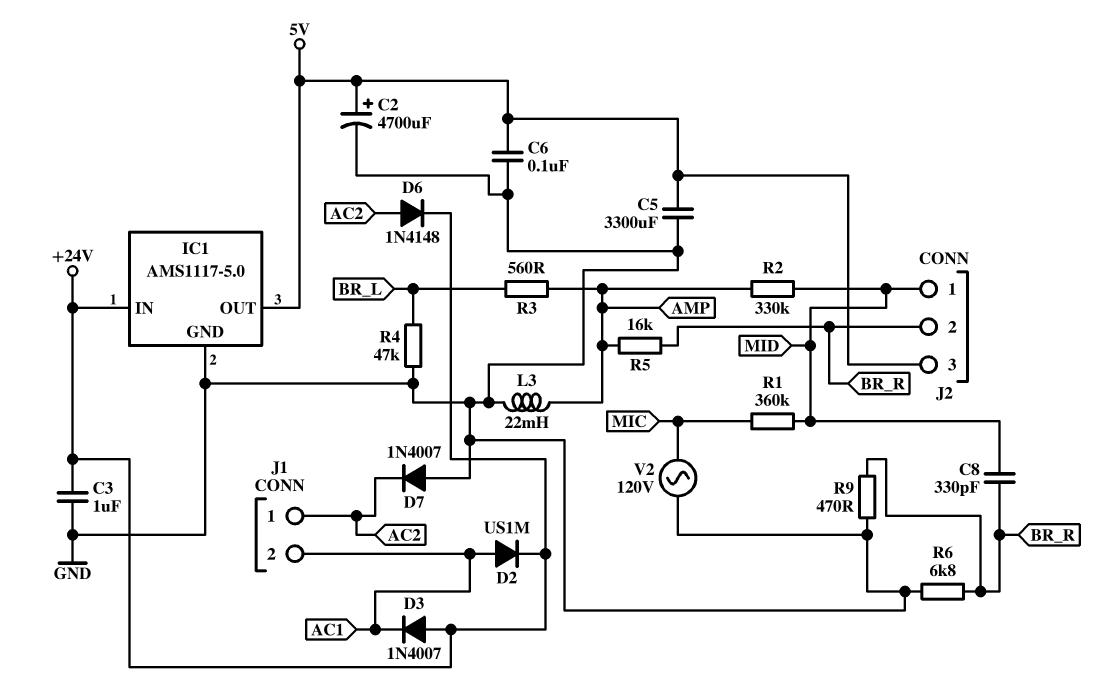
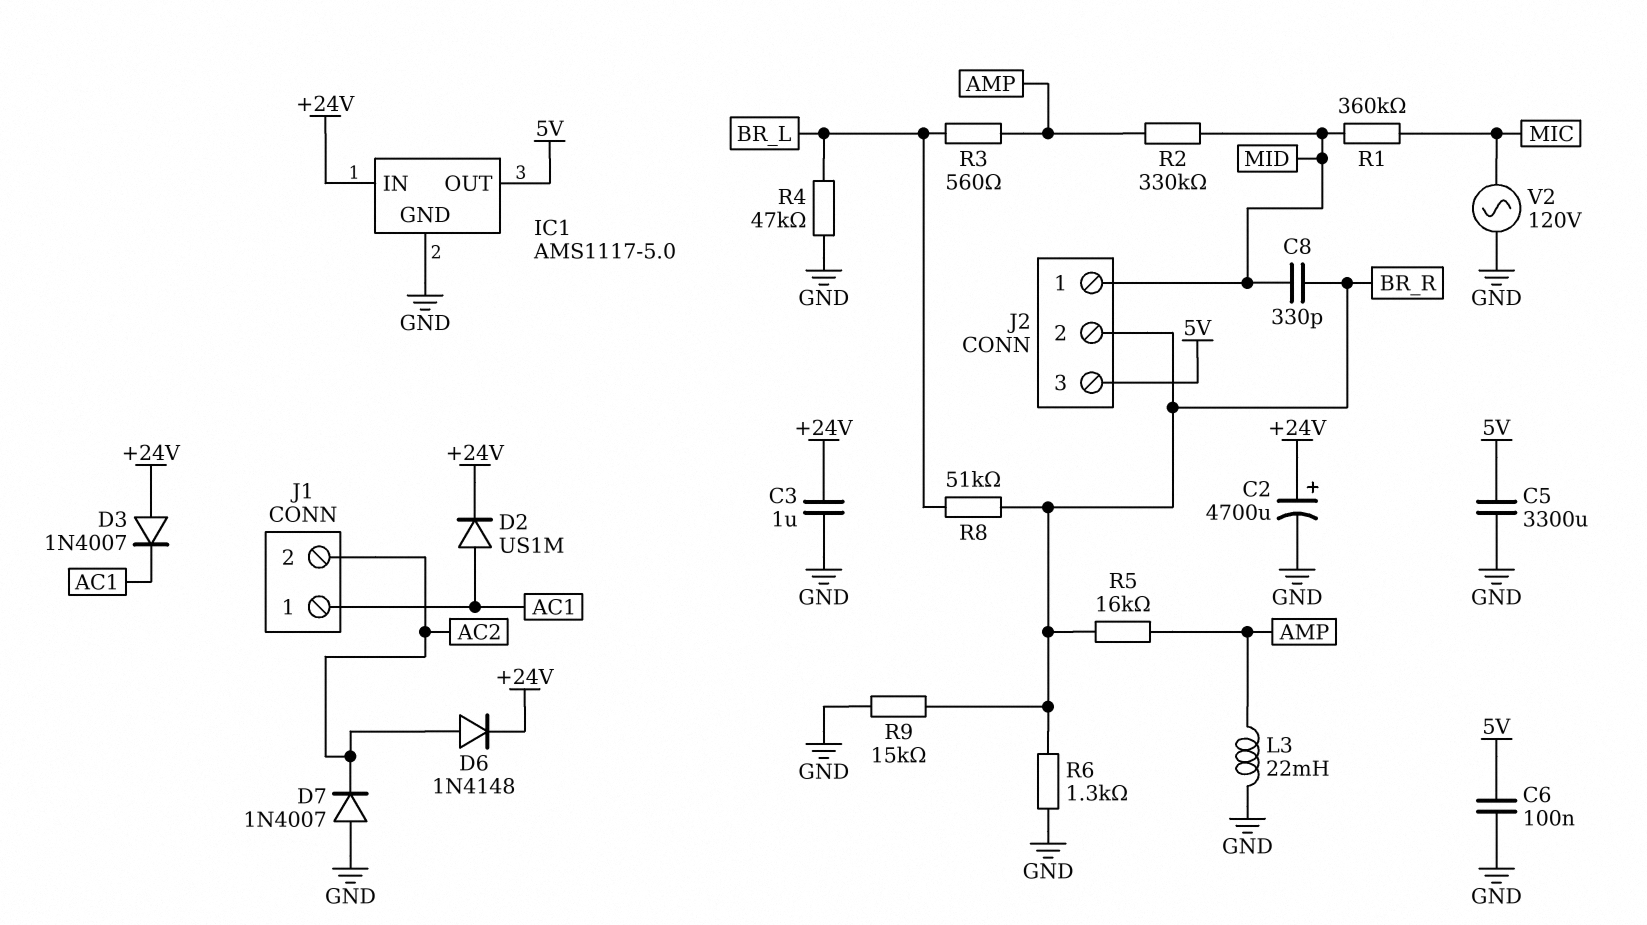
C2: 4700uF (plus 5V, minus GND) -> 4700uF (plus +24V, minus GND)
J1 pin 1: AC2 -> AC1
J1 pin 2: AC1 -> AC2
R6: 6.8k (BR_R, GND) -> 1.3k (BR_R, GND)
R8: none -> 51k (BR_L, BR_R)
R9: 470 (BR_R, GND) -> 15k (BR_R, GND)

